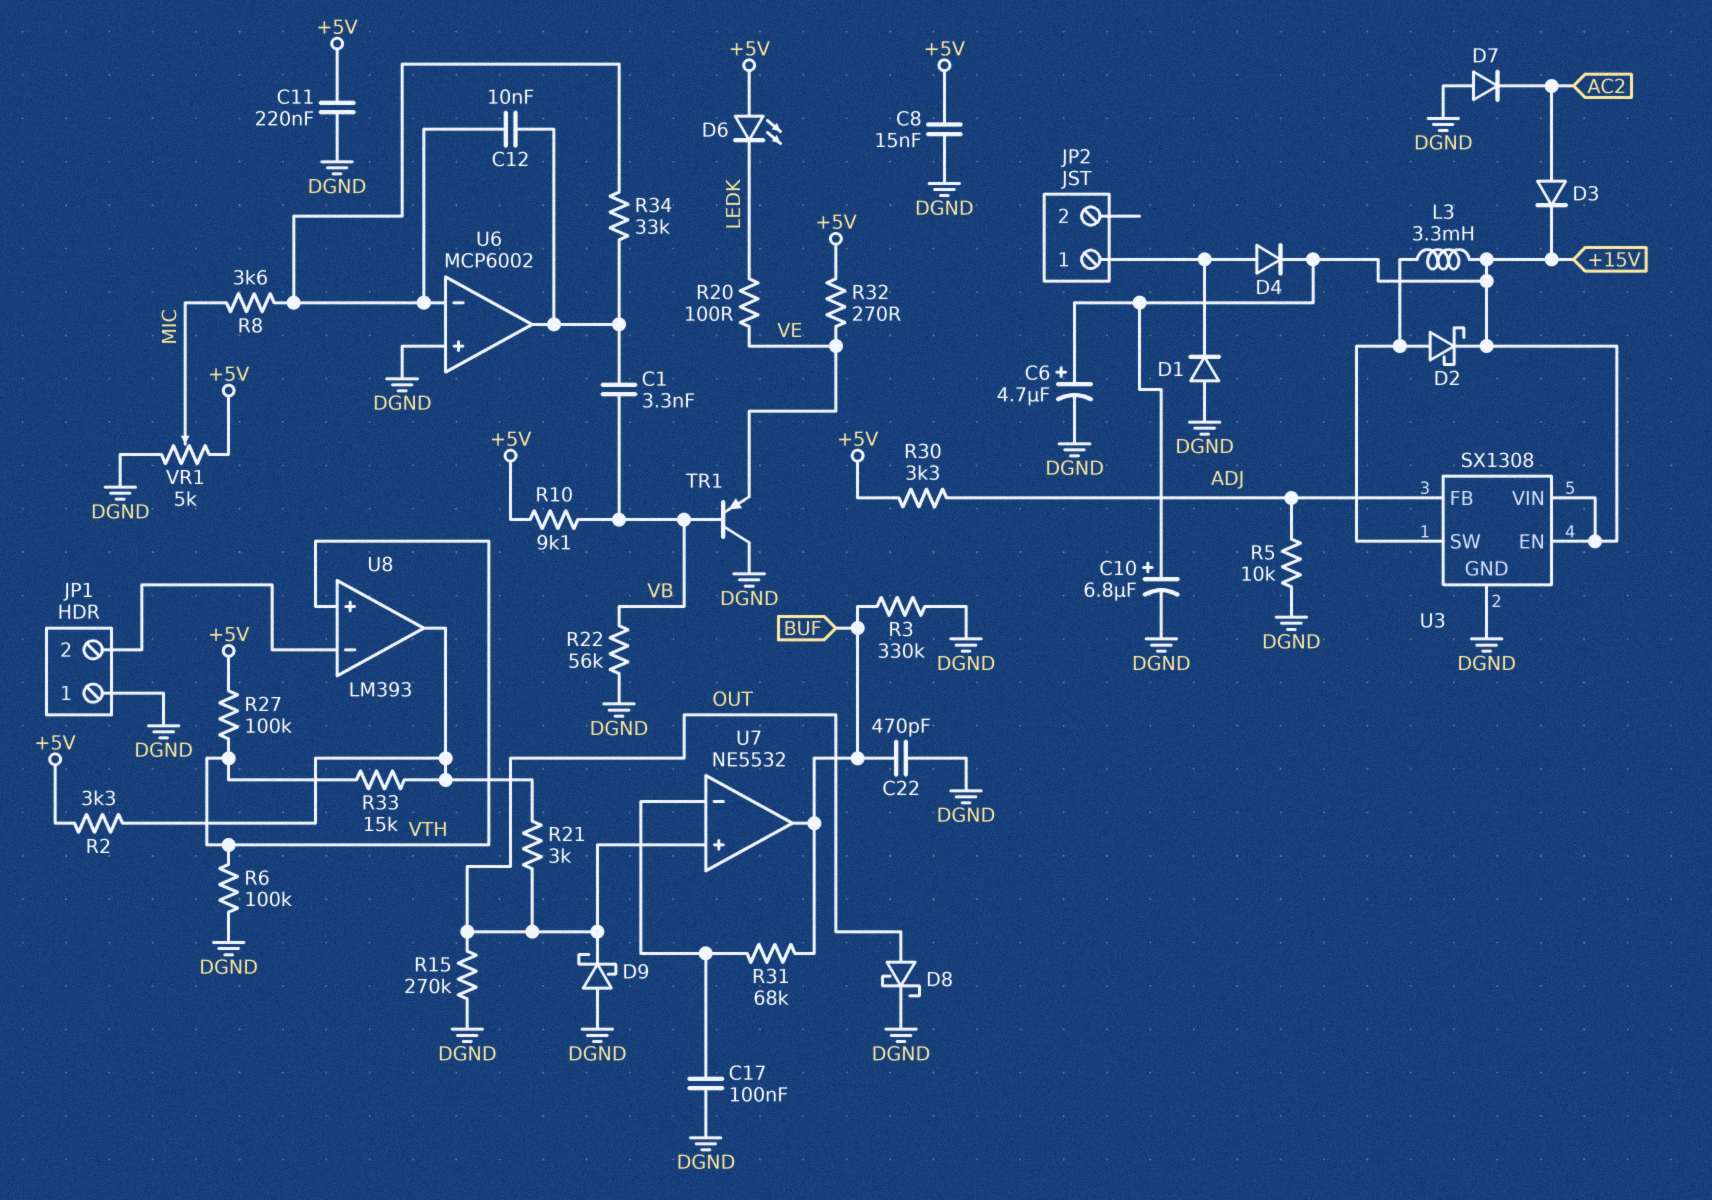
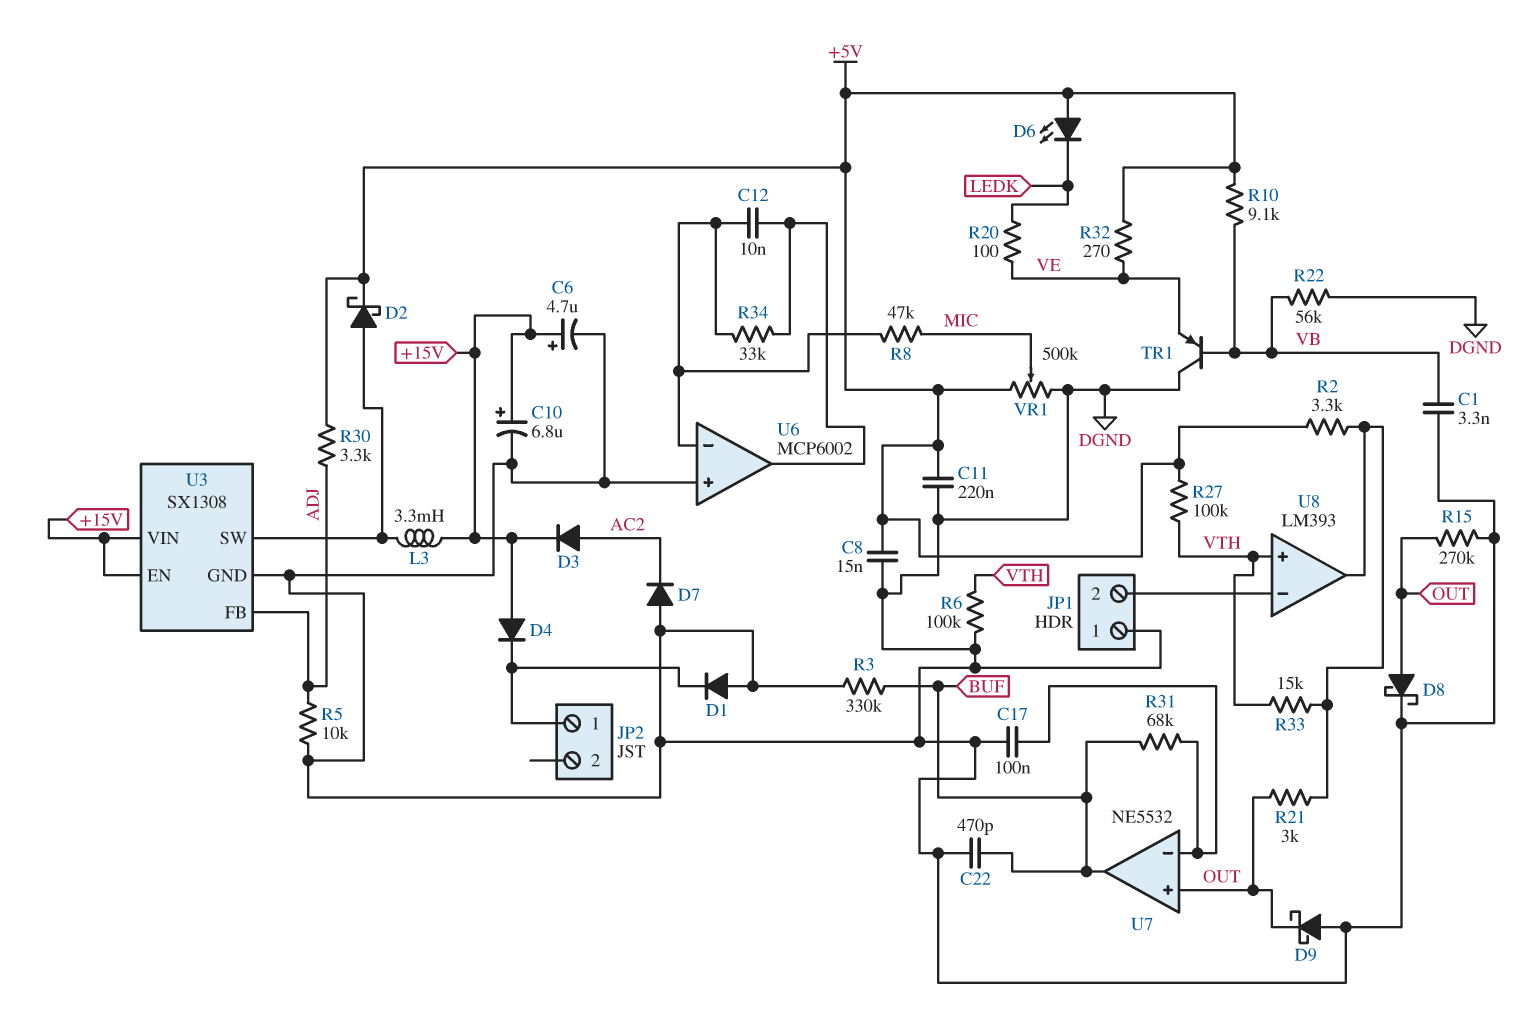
C1: 3.3nF (U6/out, VB) -> 3.3nF (DGND, VB)
D2: schottky (A U3/SW, K +15V) -> schottky (A U3/SW, K +5V)
D4: diode (A JP2/1, K +15V) -> diode (A +15V, K JP2/1)
R8: 3.6k (MIC, U6/in-) -> 47k (MIC, U6/in-)
VR1: 5k (+5V, DGND, wiper MIC) -> 500k (+5V, DGND, wiper MIC)

